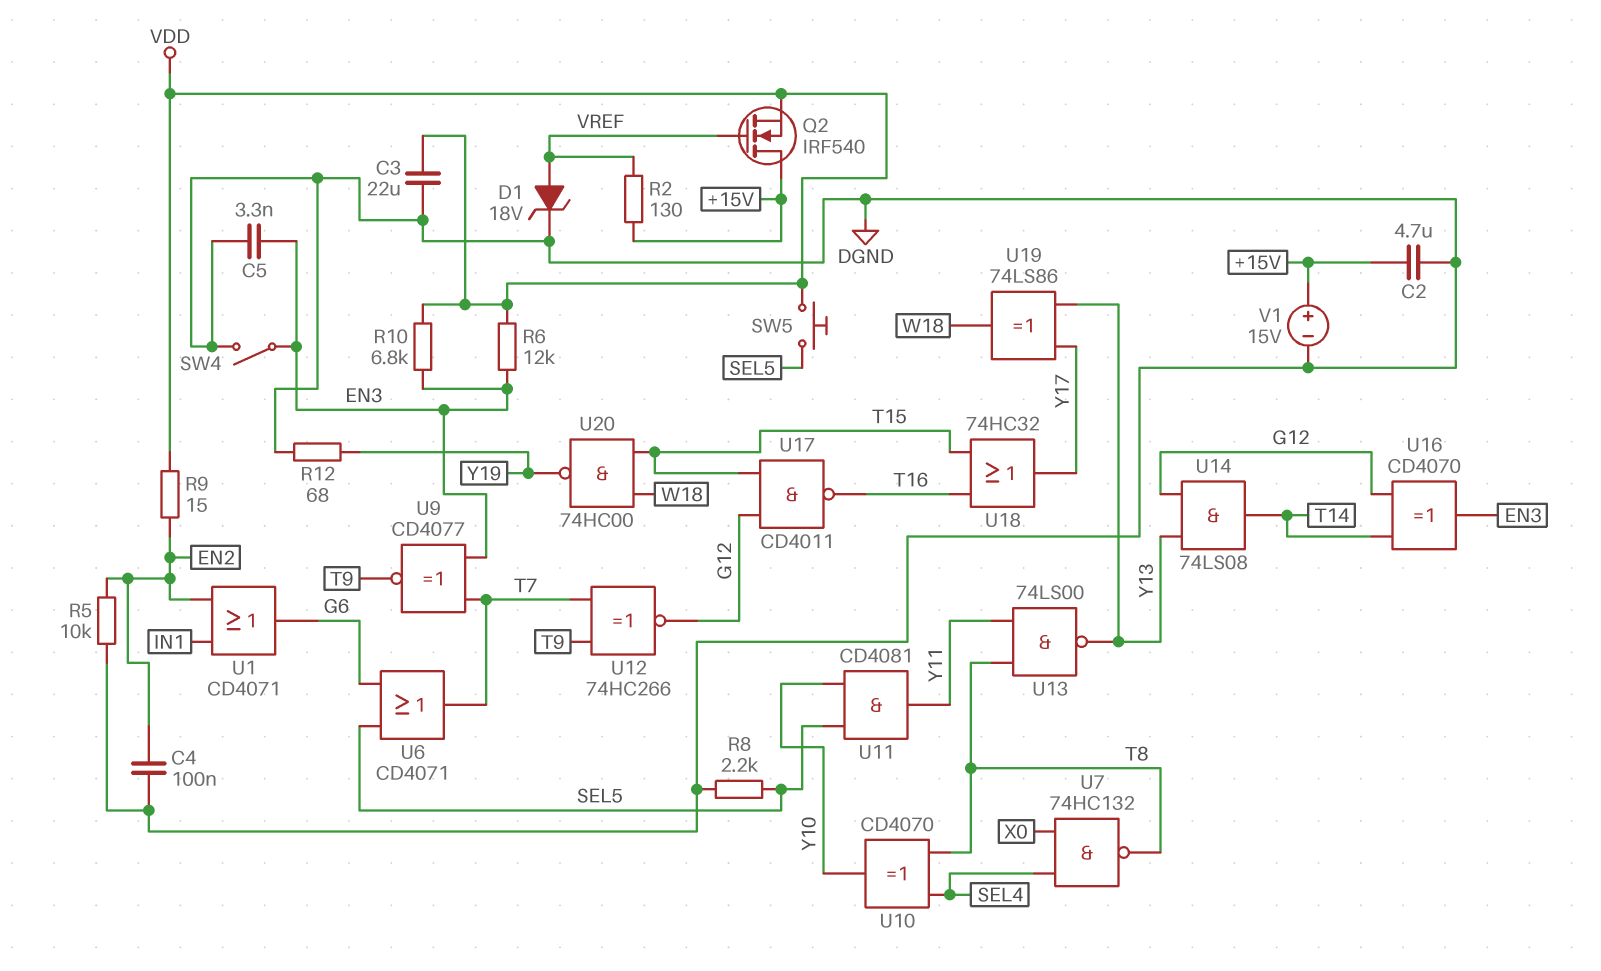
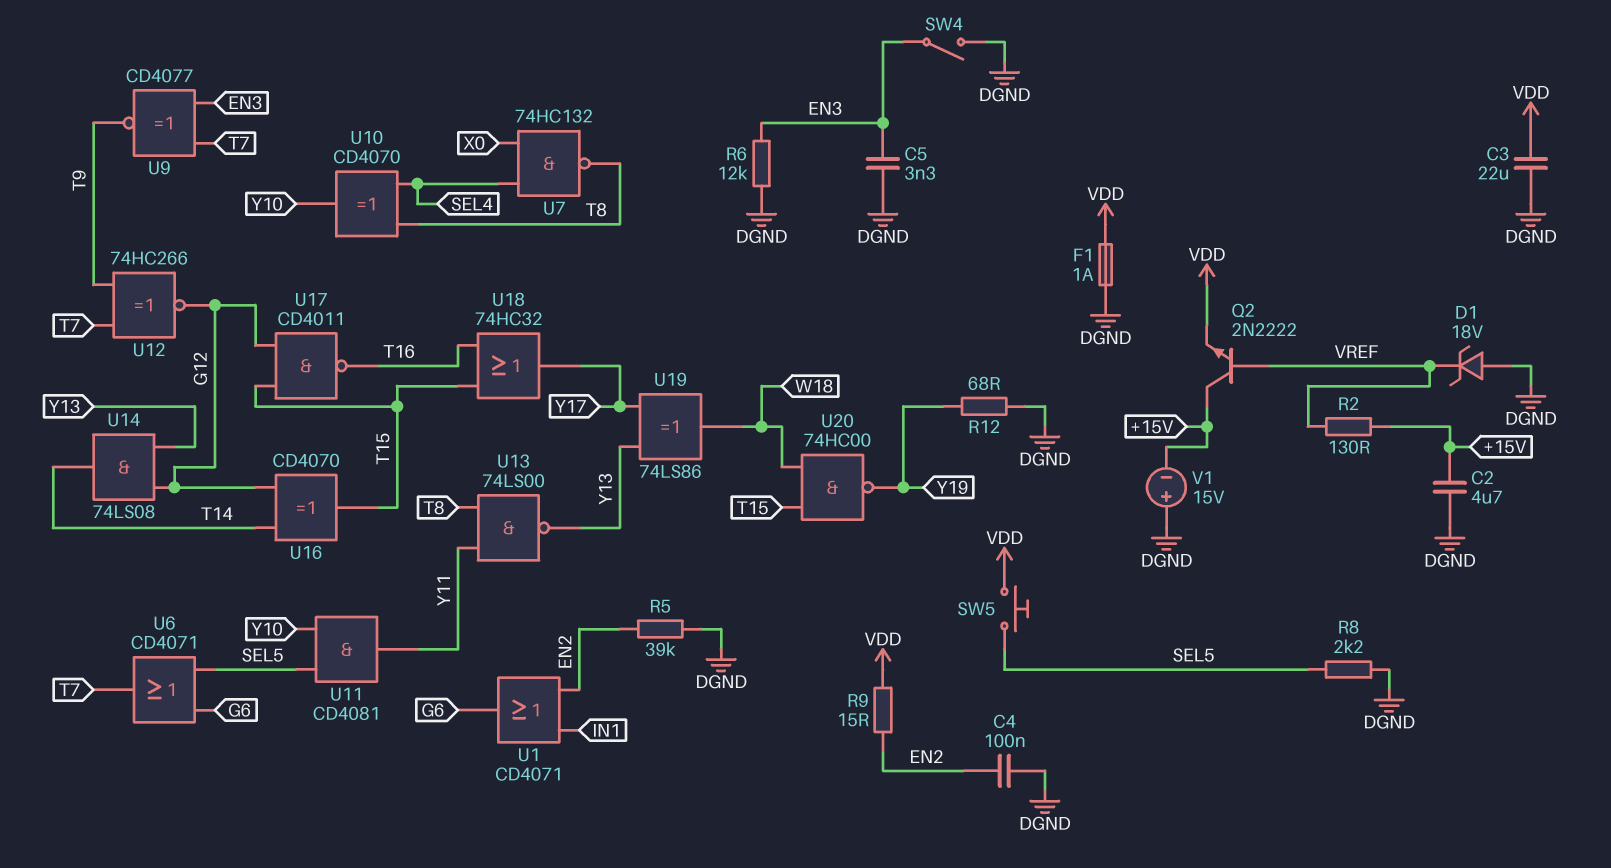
D1: zener 18V (A VREF, K DGND) -> zener 18V (A DGND, K VREF)
F1: none -> 1A (DGND, VDD)
Q2: NMOS IRF540 (G VREF, D +15V, S VDD) -> NPN 2N2222 (B VREF, C +15V, E VDD)
R5: 10k (DGND, EN2) -> 39k (DGND, EN2)
R6: 12k (EN3, VDD) -> 12k (DGND, EN3)
R10: 6.8k (EN3, VDD) -> none
U16: XOR CD4070 (in G12, in T14, out EN3) -> XOR CD4070 (in G12, in T14, out T15)
V1: 15V (plus +15V, minus DGND) -> 15V (plus DGND, minus +15V)

